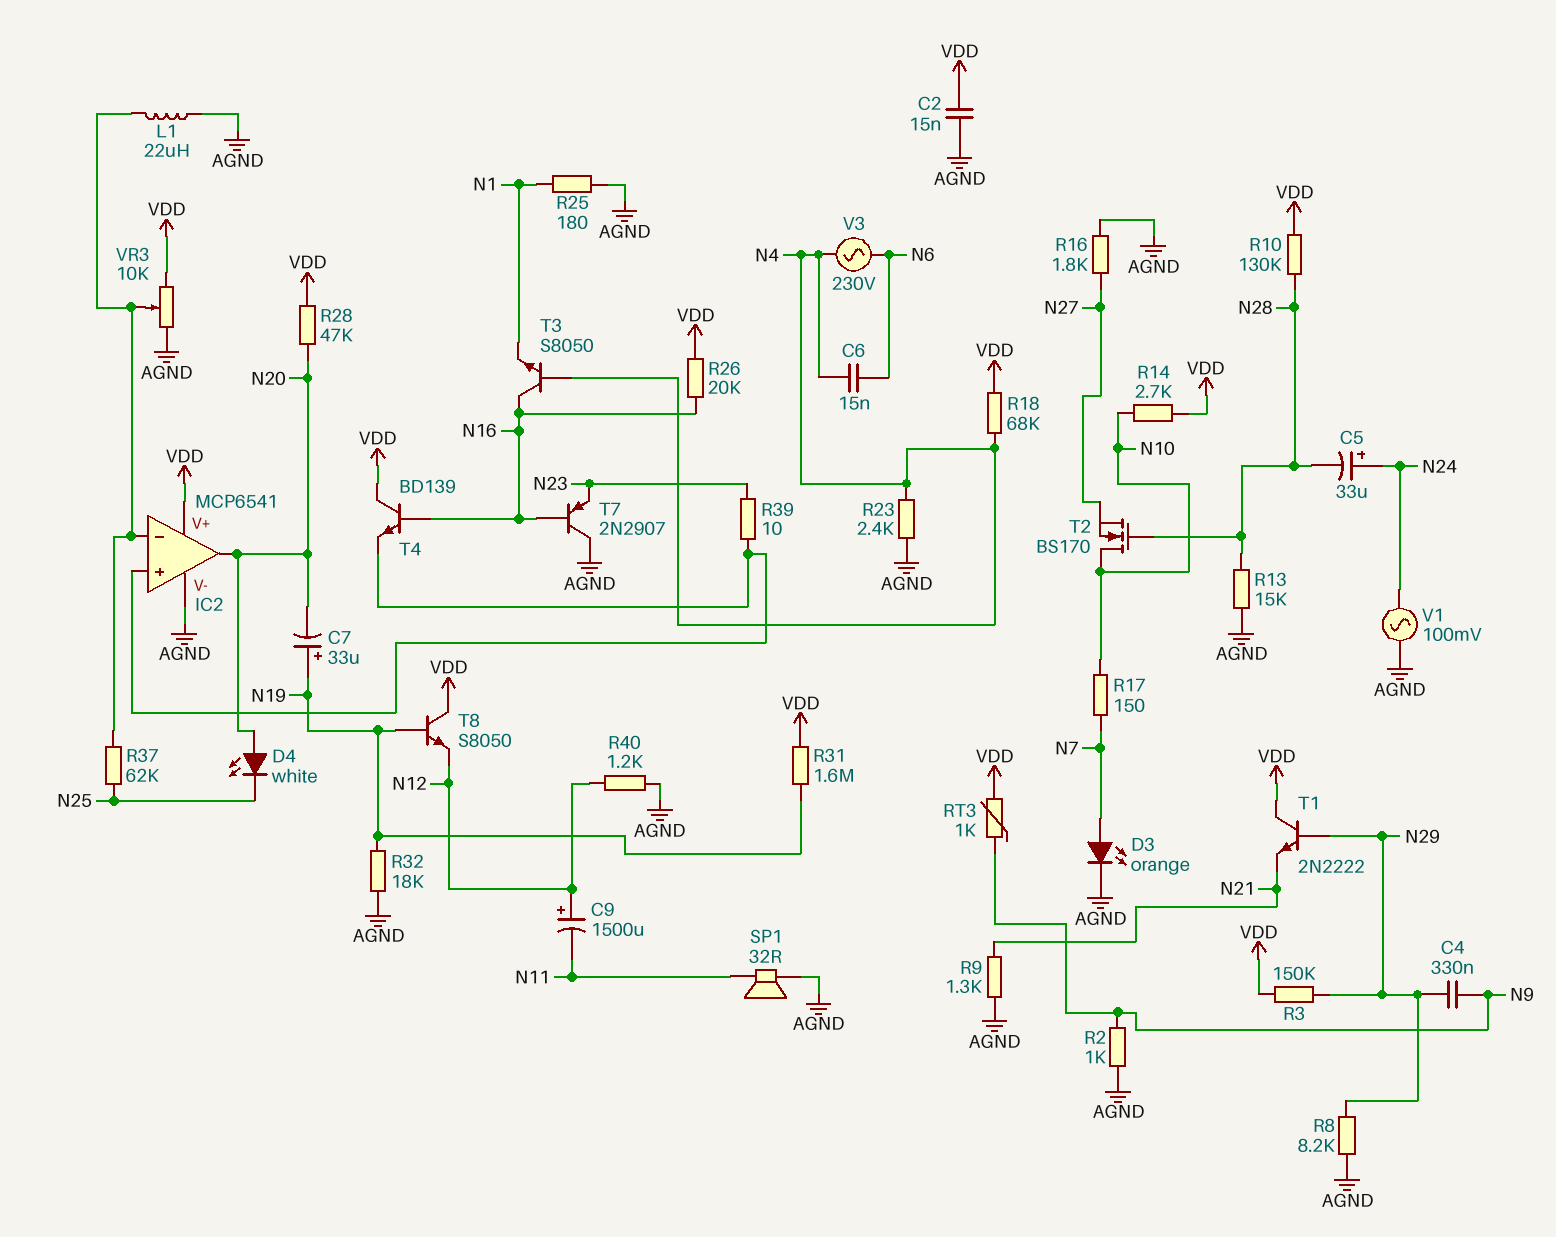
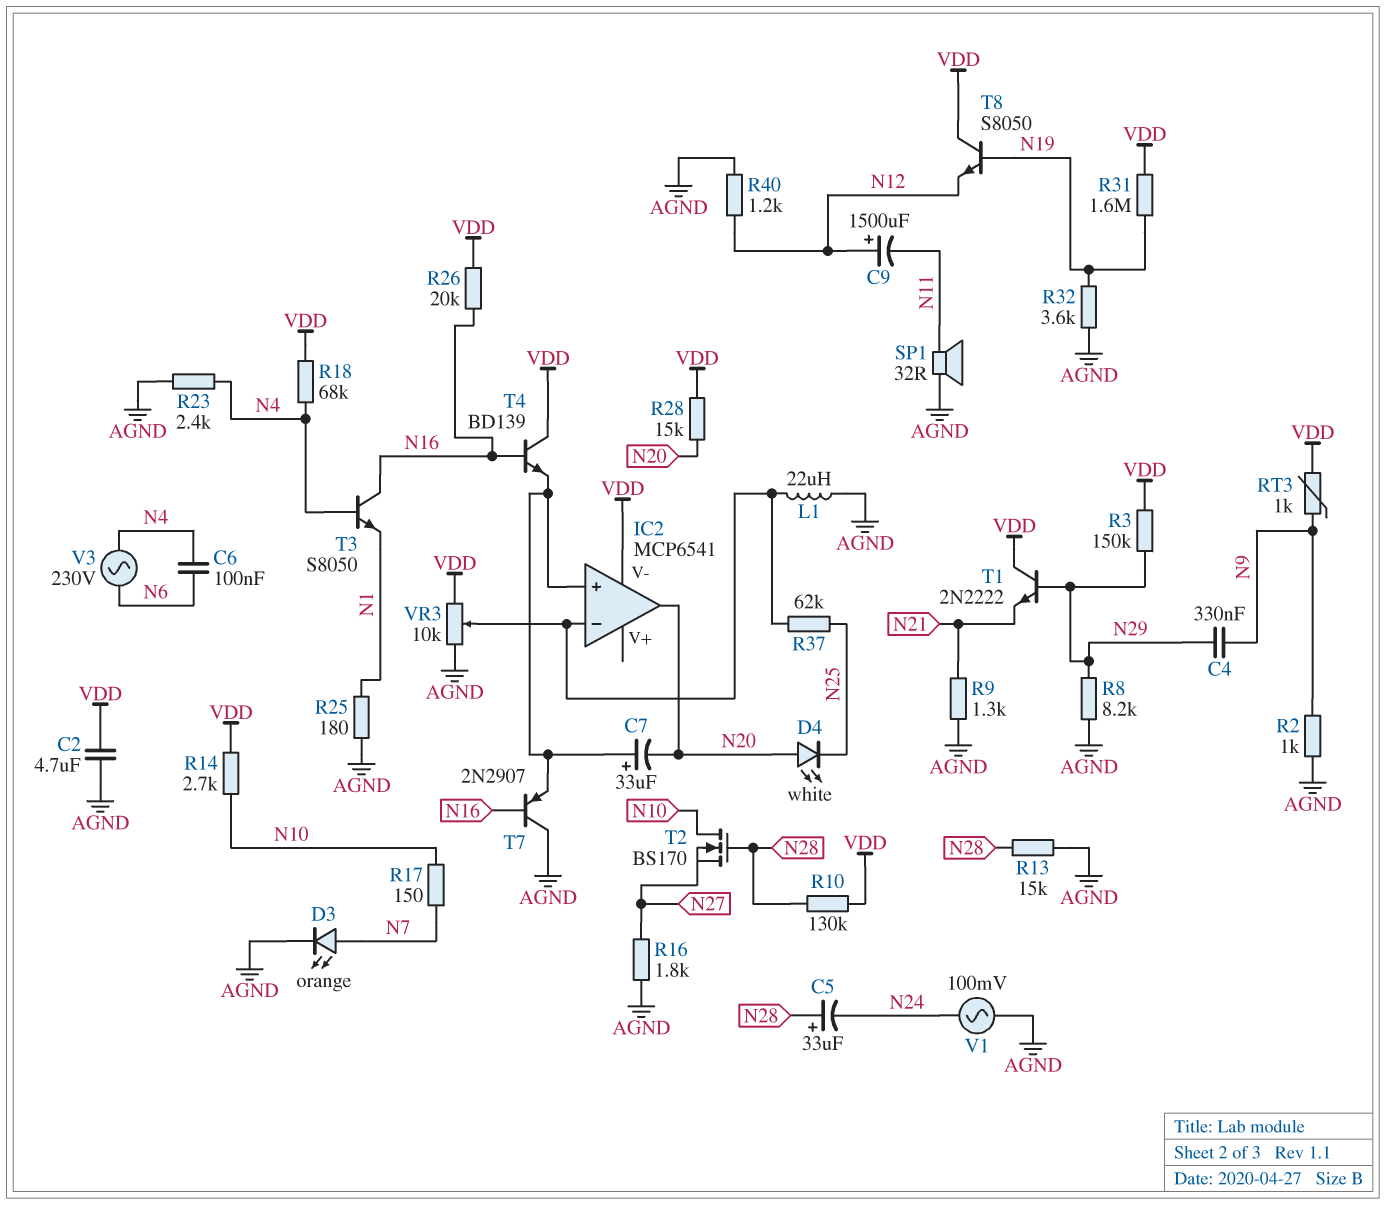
C2: 15nF (AGND, VDD) -> 4.7uF (AGND, VDD)
C5: 33uF (plus N24, minus N28) -> 33uF (plus N28, minus N24)
C6: 15nF (N4, N6) -> 100nF (N4, N6)
C7: 33uF (plus N19, minus N20) -> 33uF (plus IC2/in+, minus N20)
IC2 pin V+: VDD -> none
IC2 pin V-: AGND -> VDD
R28: 47k (N20, VDD) -> 15k (N20, VDD)
R32: 18k (AGND, N19) -> 3.6k (AGND, N19)
R39: 10 (IC2/in+, N23) -> none
T7: PNP 2N2907 (B N16, C AGND, E N23) -> PNP 2N2907 (B N16, C AGND, E IC2/in+)

